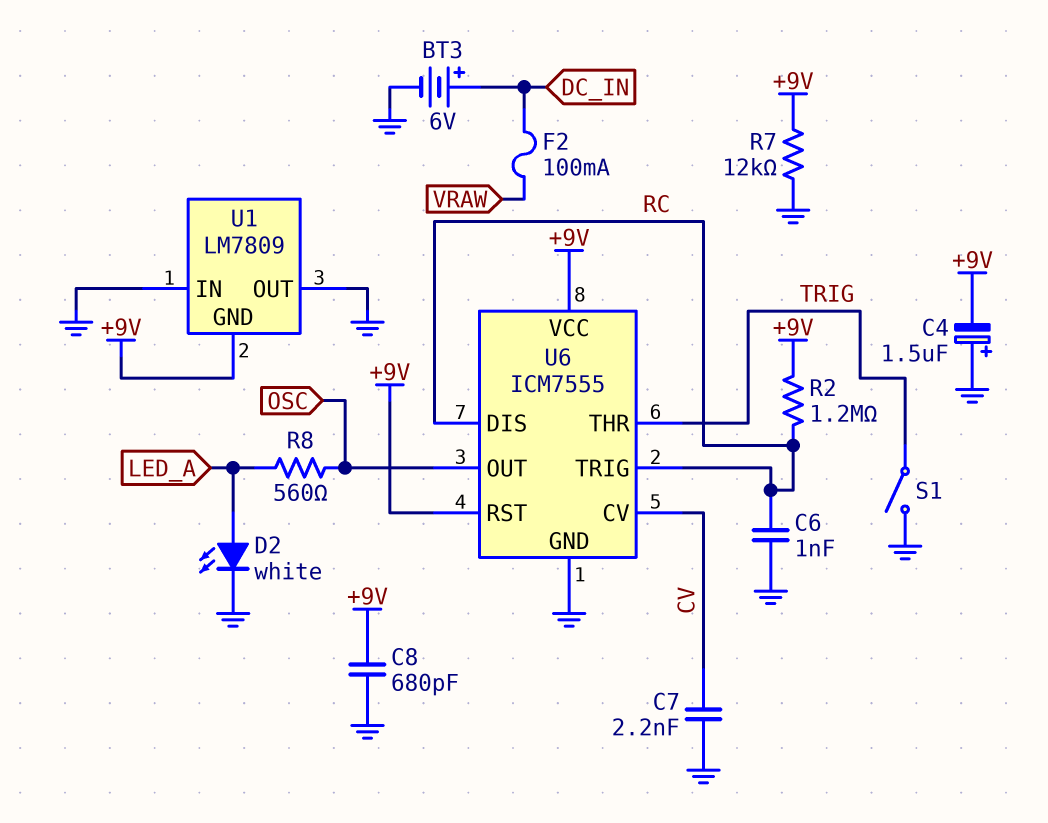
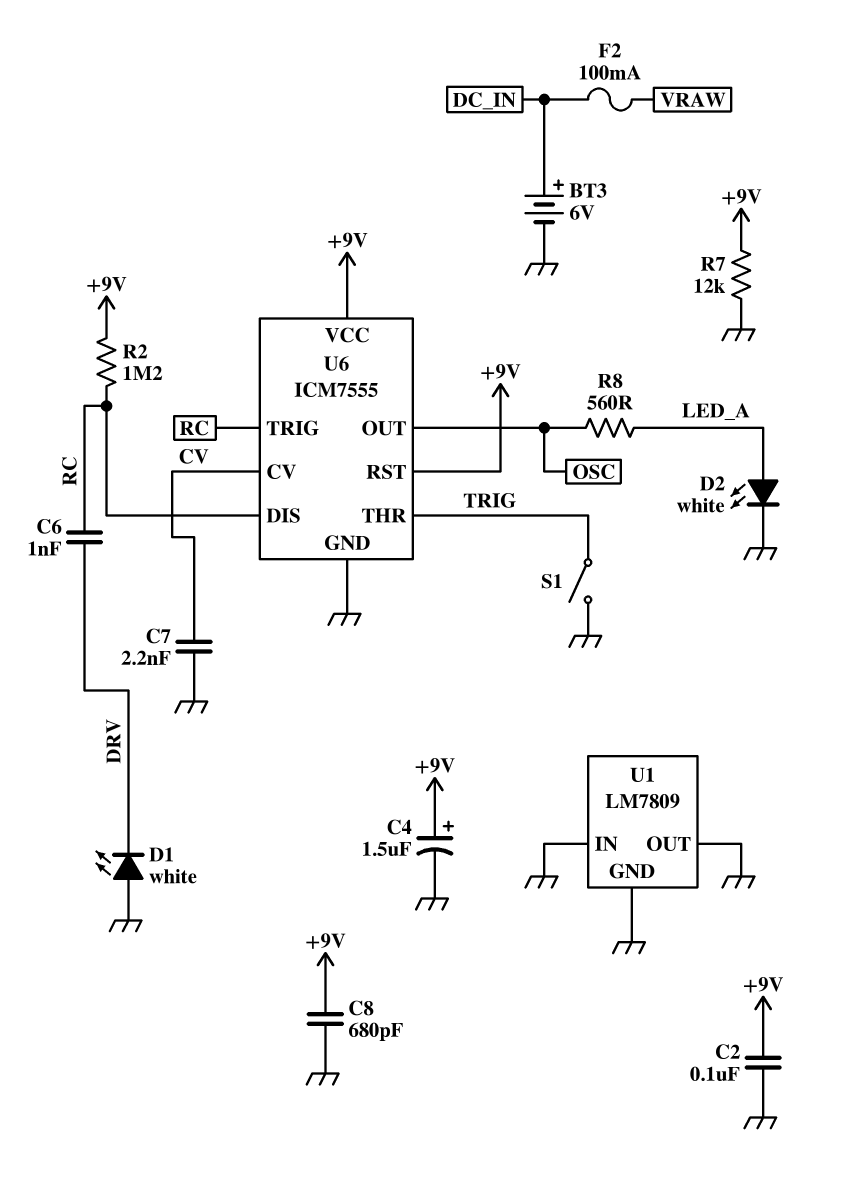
C2: none -> 100nF (+9V, GND)
C4: 1.5uF (plus GND, minus +9V) -> 1.5uF (plus +9V, minus GND)
C6: 1nF (GND, RC) -> 1nF (DRV, RC)
D1: none -> LED white (A GND, K DRV)
U1 pin GND: +9V -> GND

